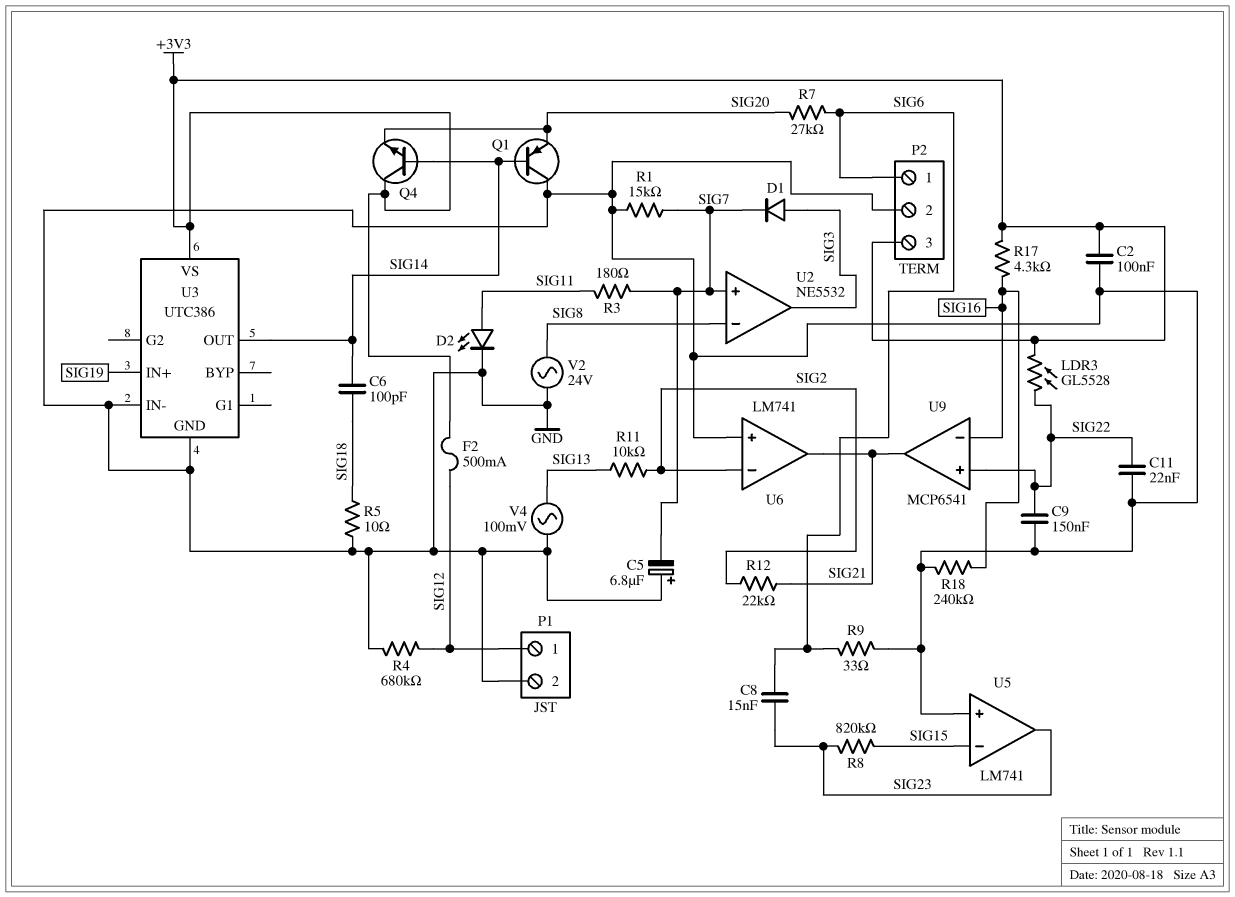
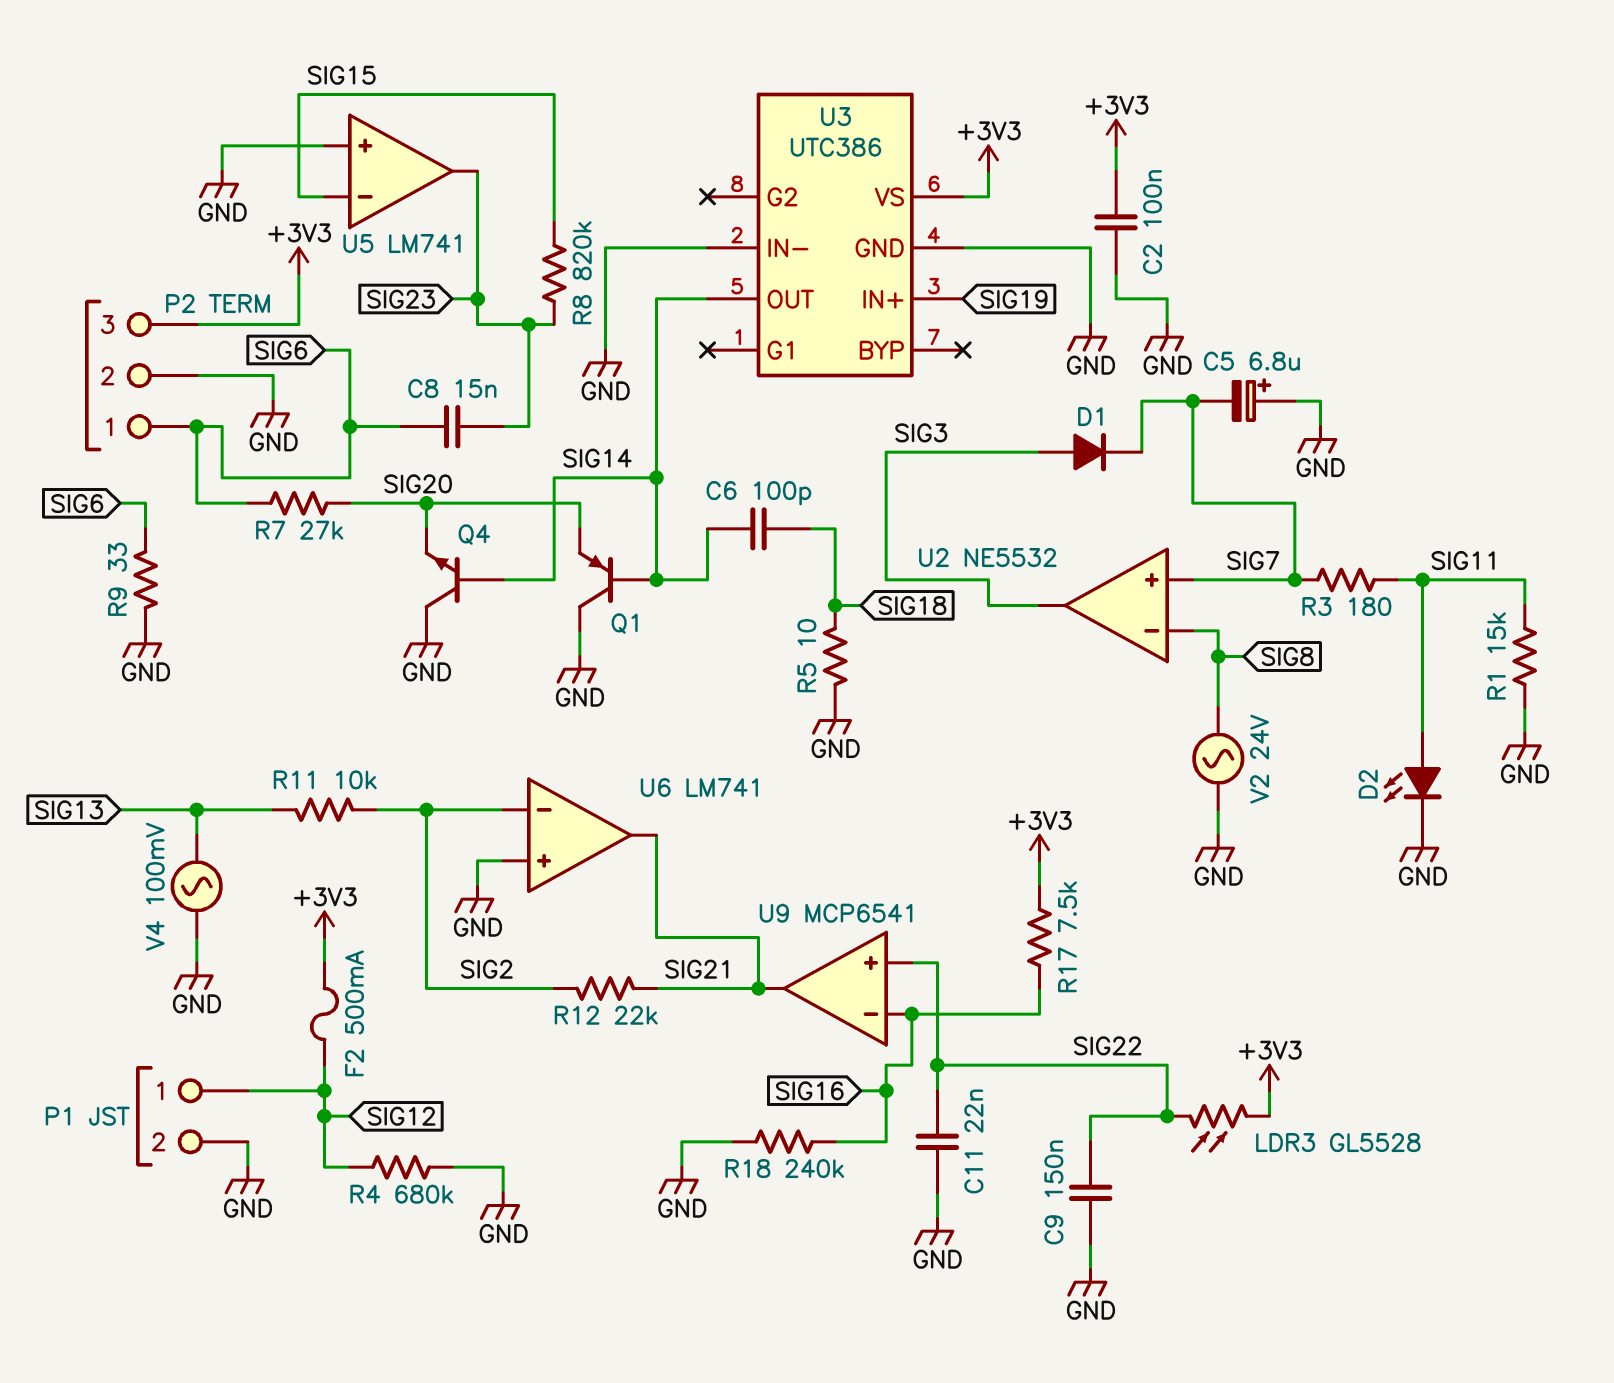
Q4: NPN (B SIG14, C +3V3, E SIG20) -> NPN (B SIG14, C GND, E SIG20)
R1: 15k (GND, SIG7) -> 15k (GND, SIG11)
R17: 4.3k (+3V3, SIG16) -> 7.5k (+3V3, SIG16)

